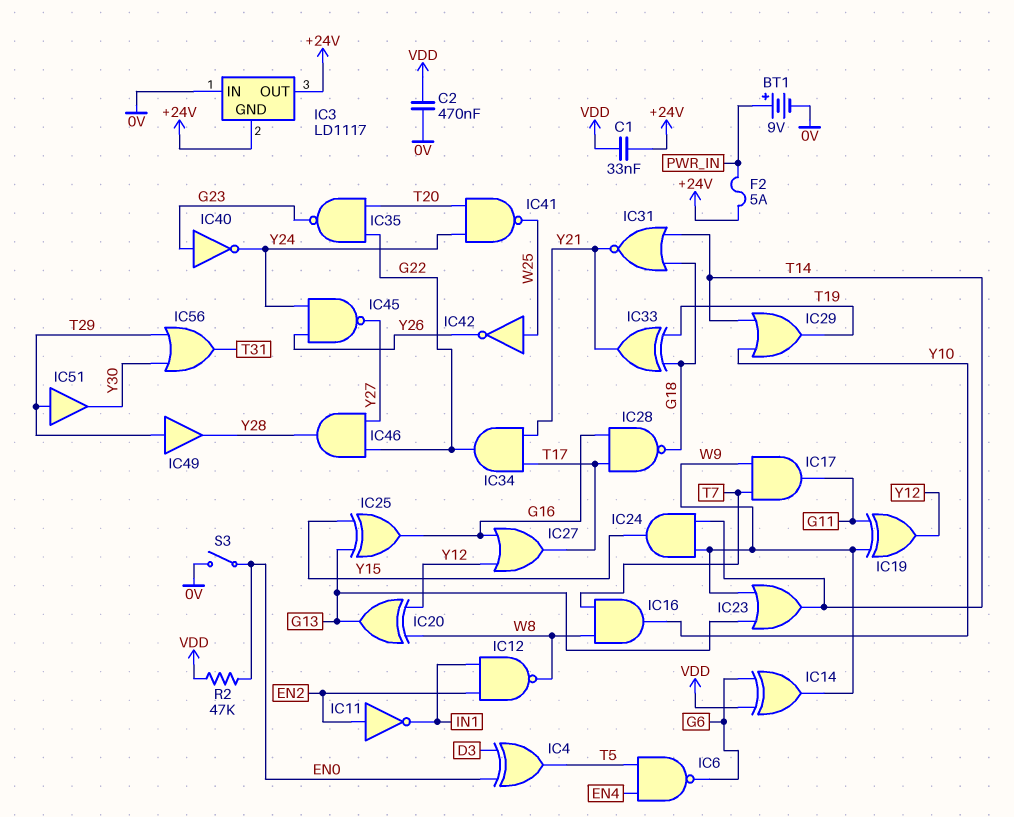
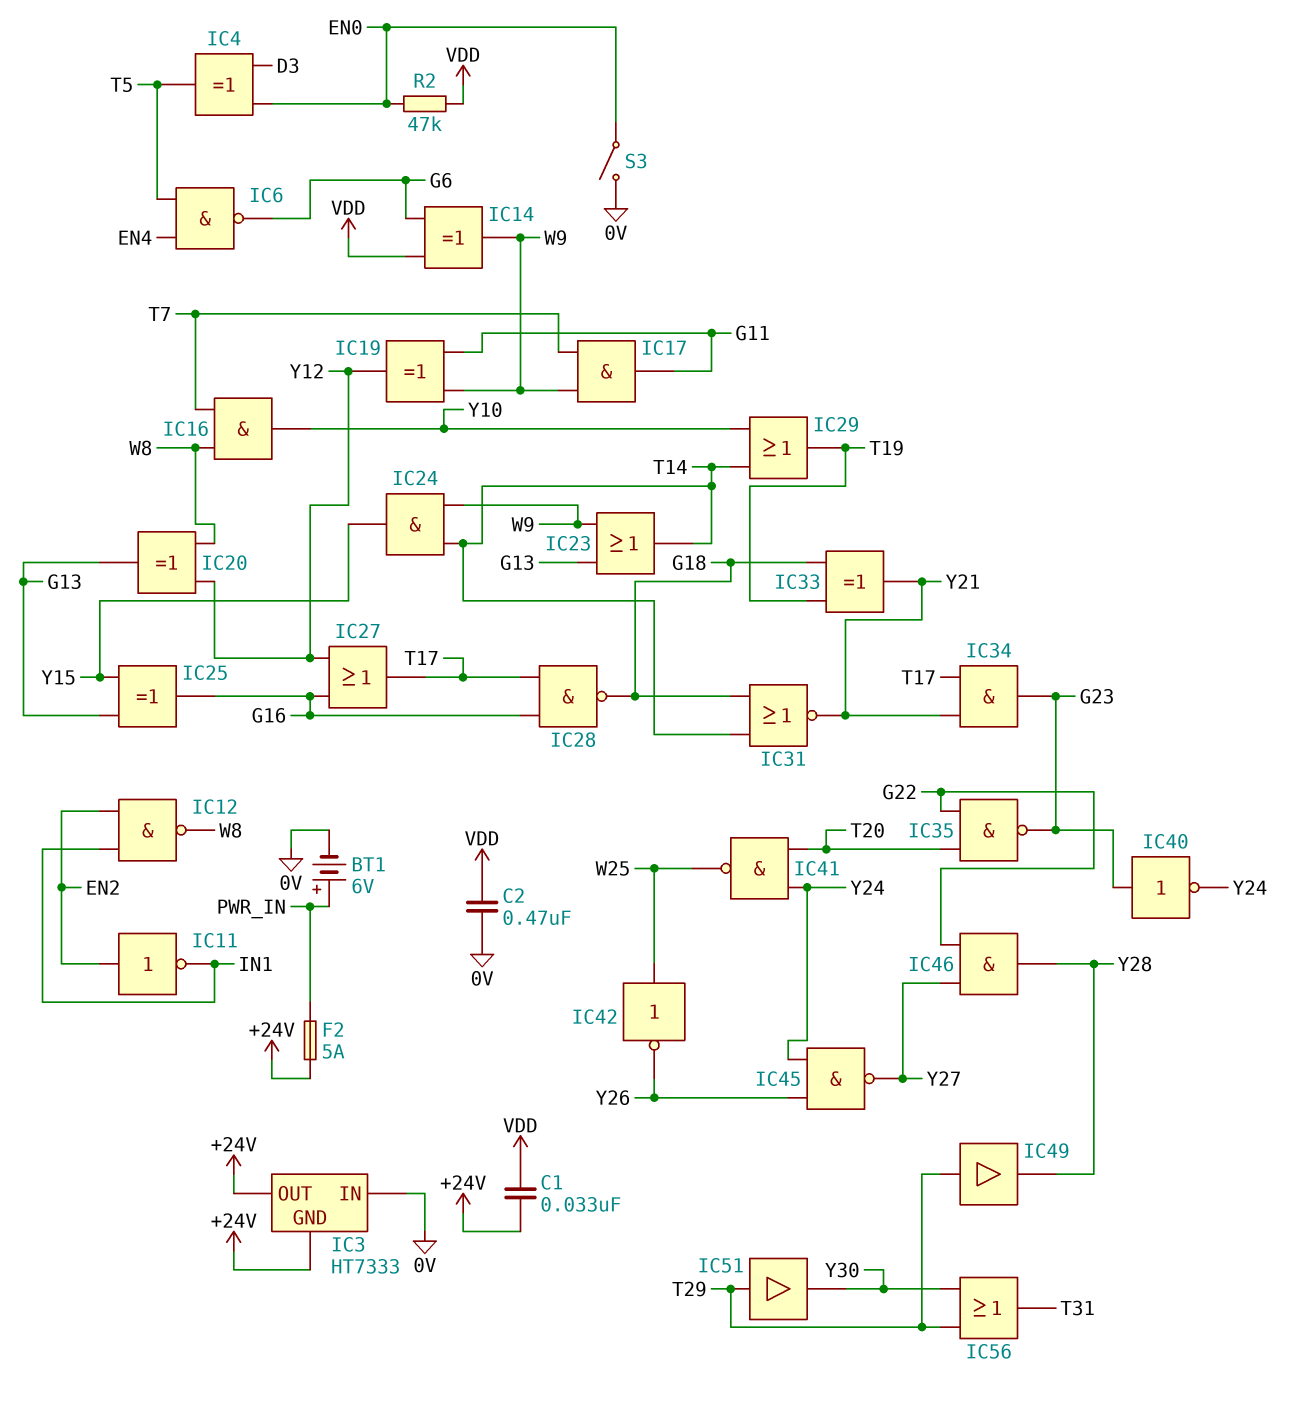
BT1: 9V (plus PWR_IN, minus 0V) -> 6V (plus PWR_IN, minus 0V)
IC3: LD1117 -> HT7333
IC34: AND (in T17, in Y21, out G22) -> AND (in T17, in Y21, out G23)

